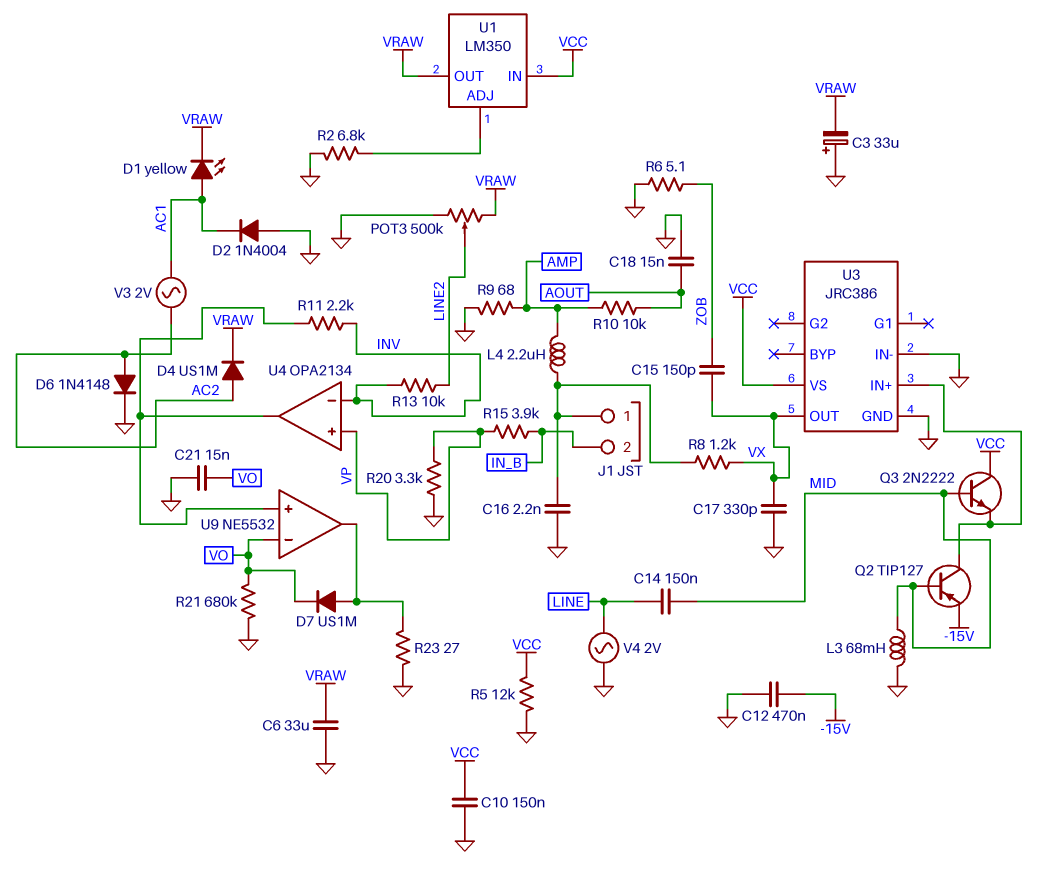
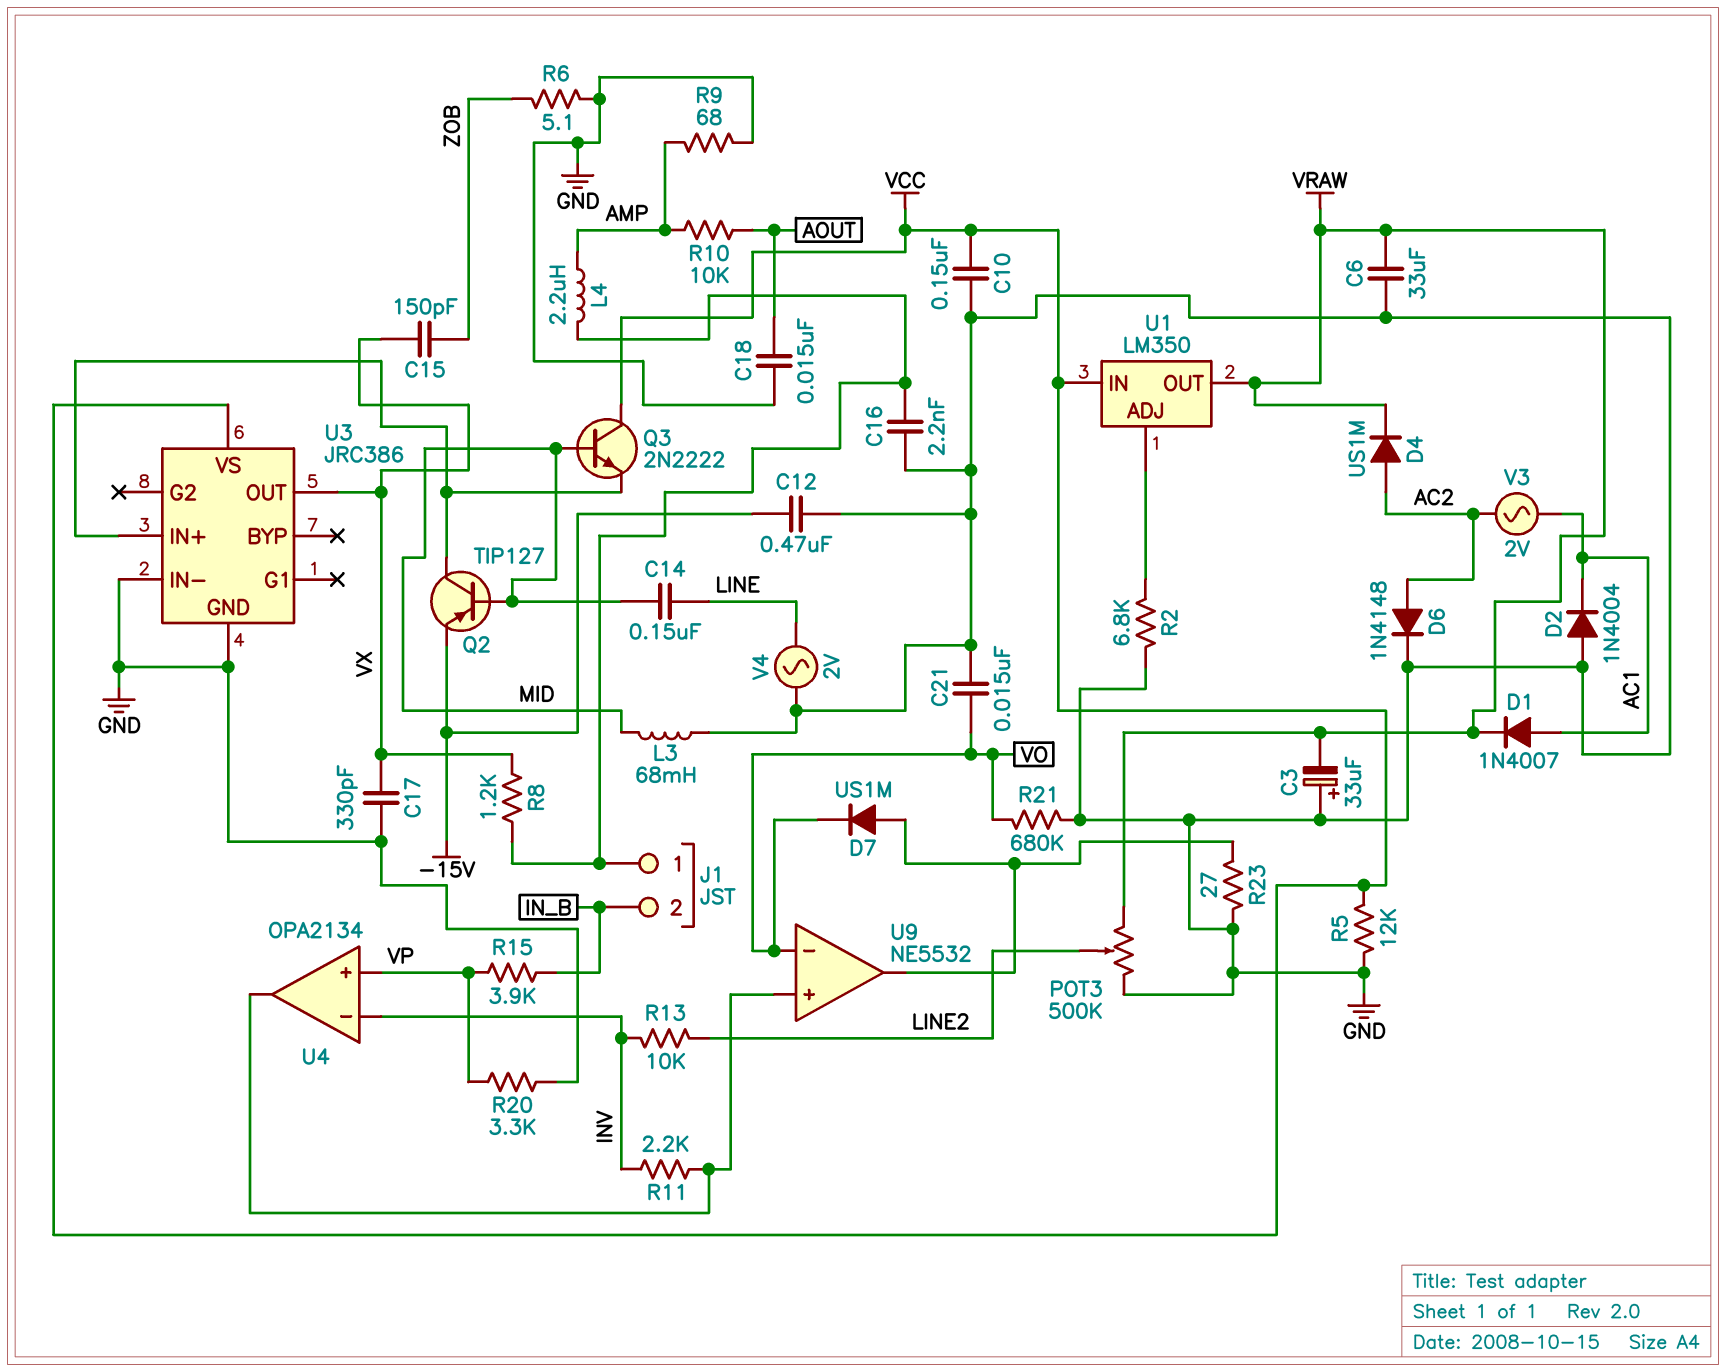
D1: LED yellow (A AC1, K VRAW) -> diode 1N4007 (A AC1, K VRAW)

